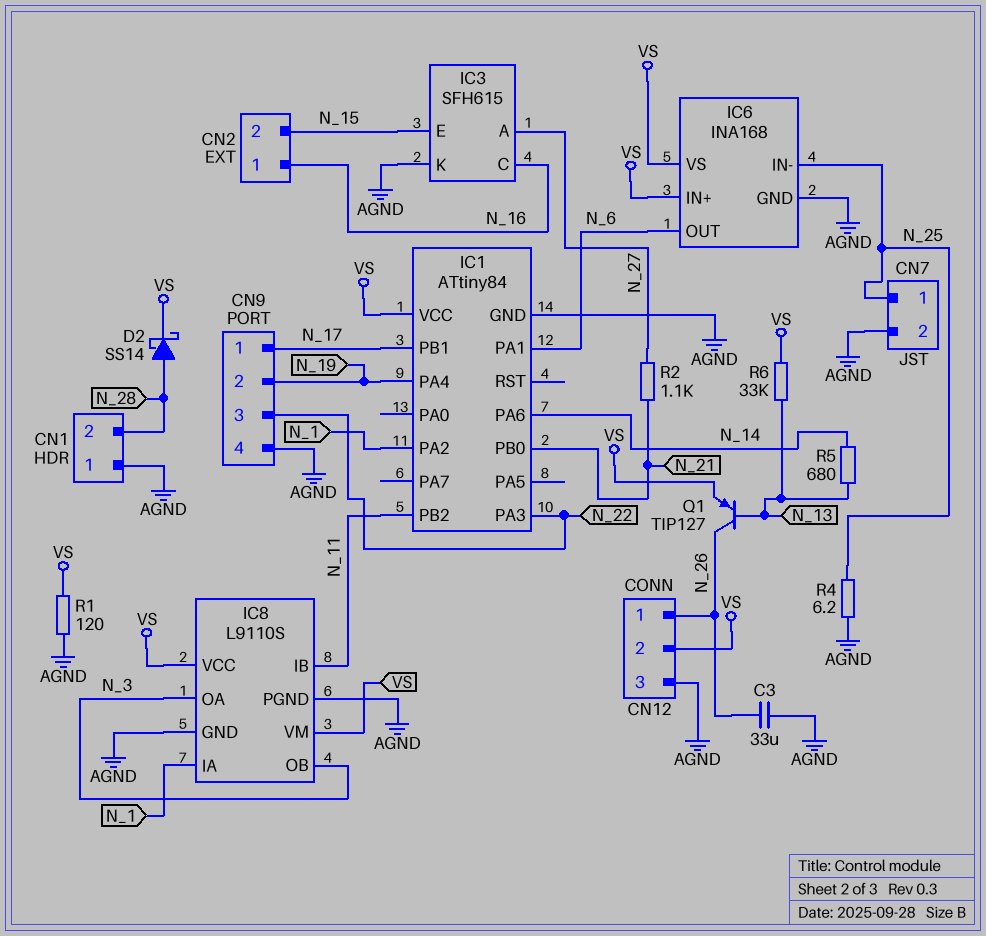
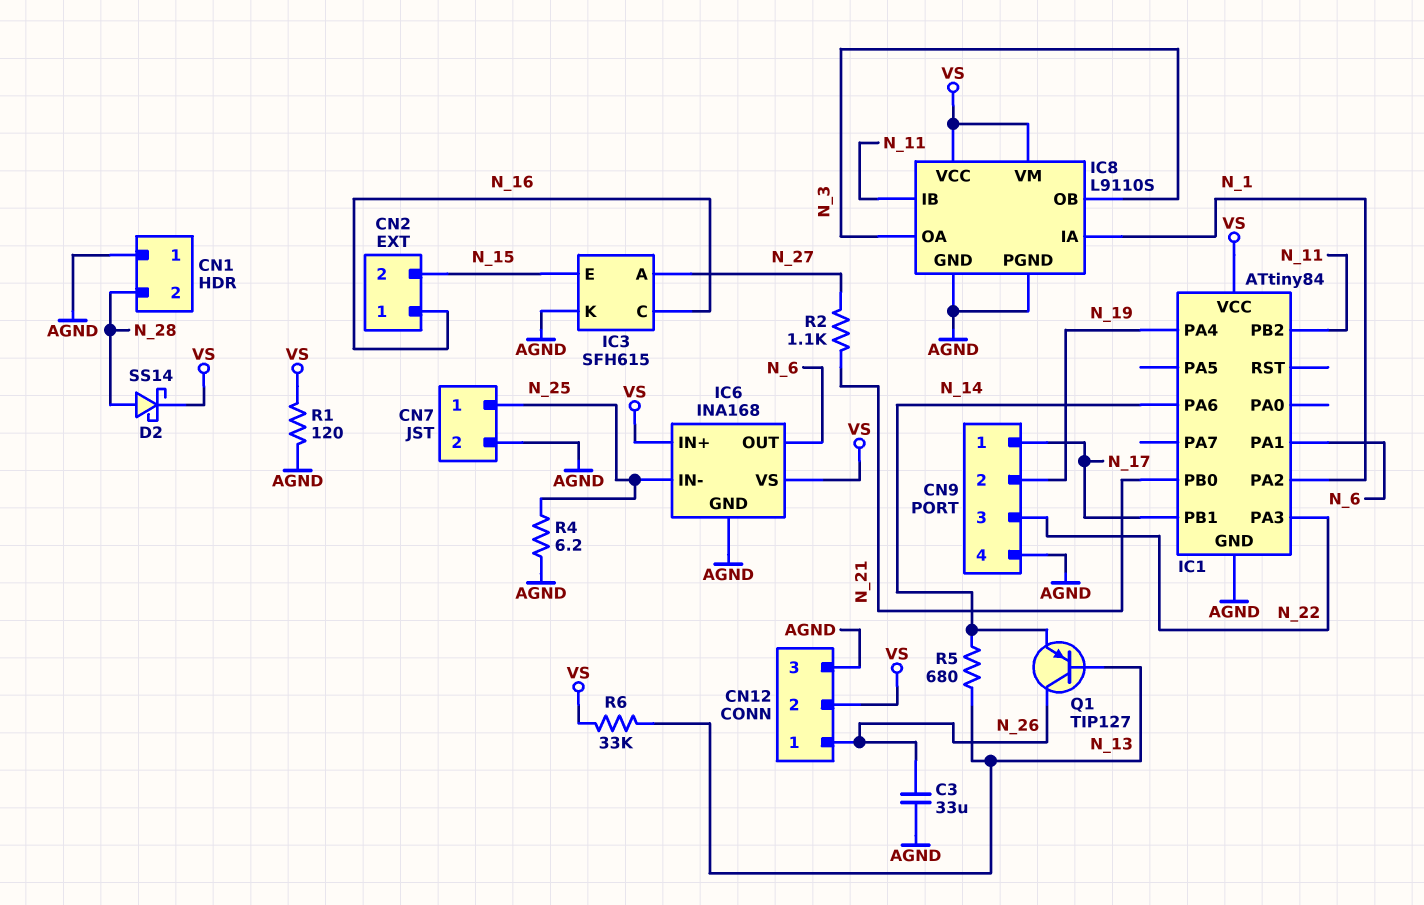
Q1: PNP TIP127 (B N_13, C N_26, E VS) -> PNP TIP127 (B N_13, C N_26, E N_14)

